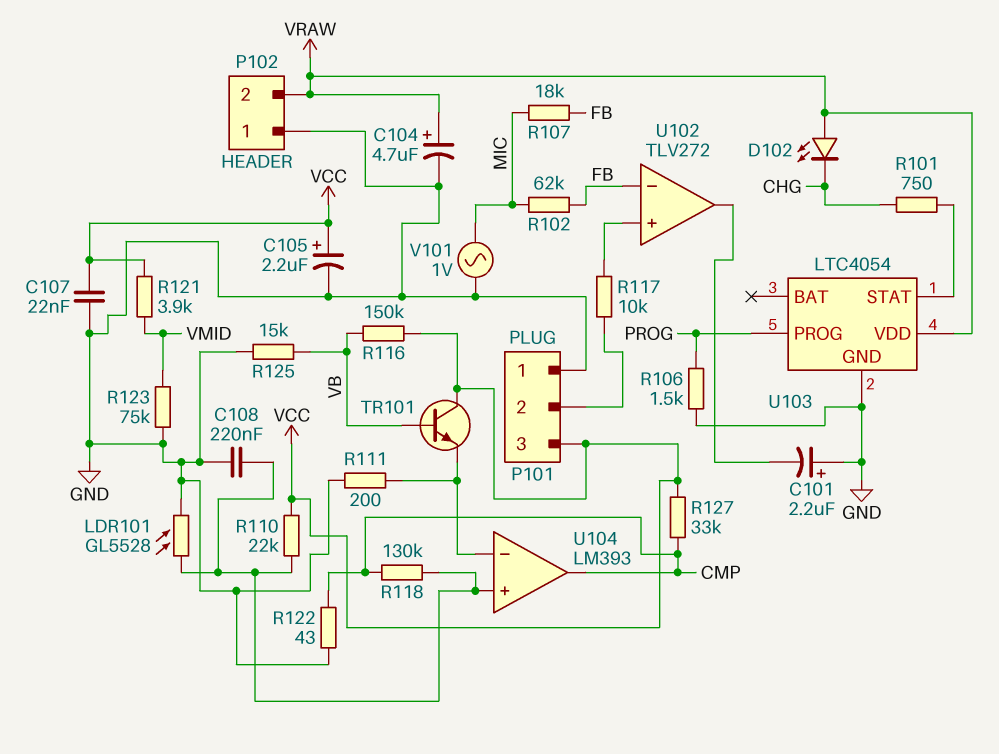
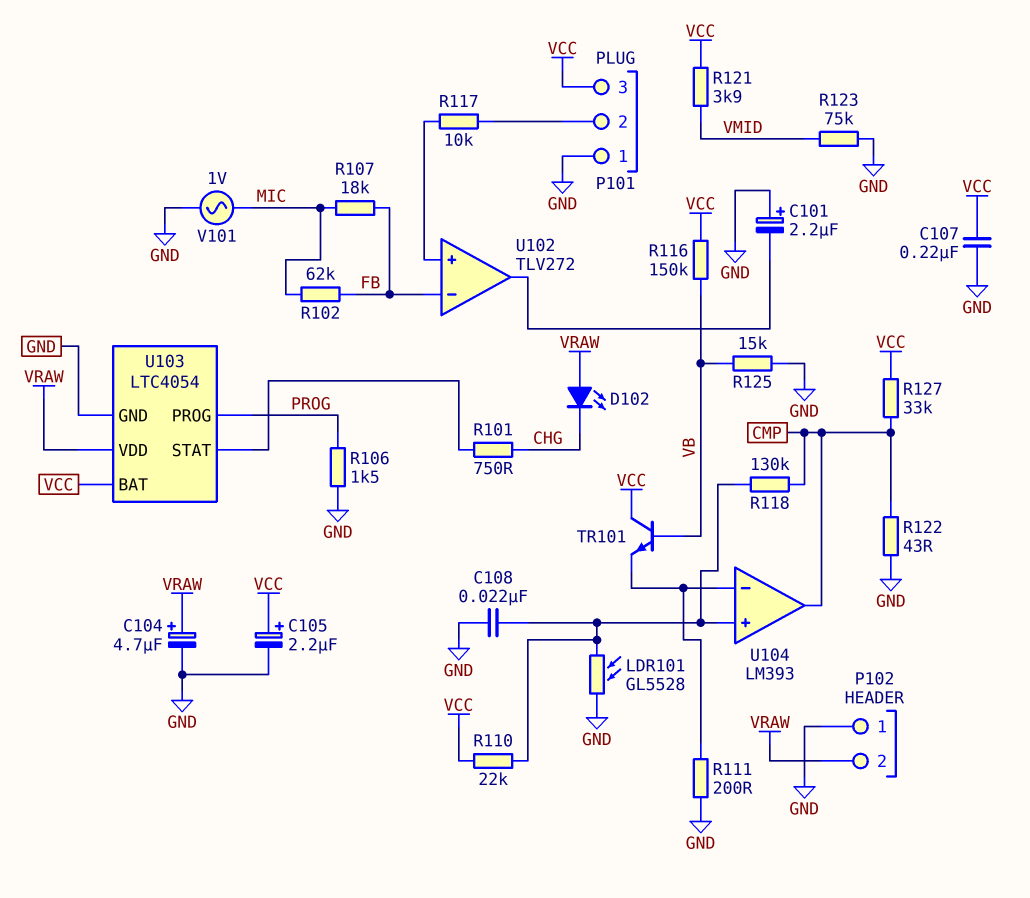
C107: 22nF (GND, VCC) -> 220nF (GND, VCC)
C108: 220nF (GND, U104/in+) -> 22nF (GND, U104/in+)
U103 pin BAT: none -> VCC

